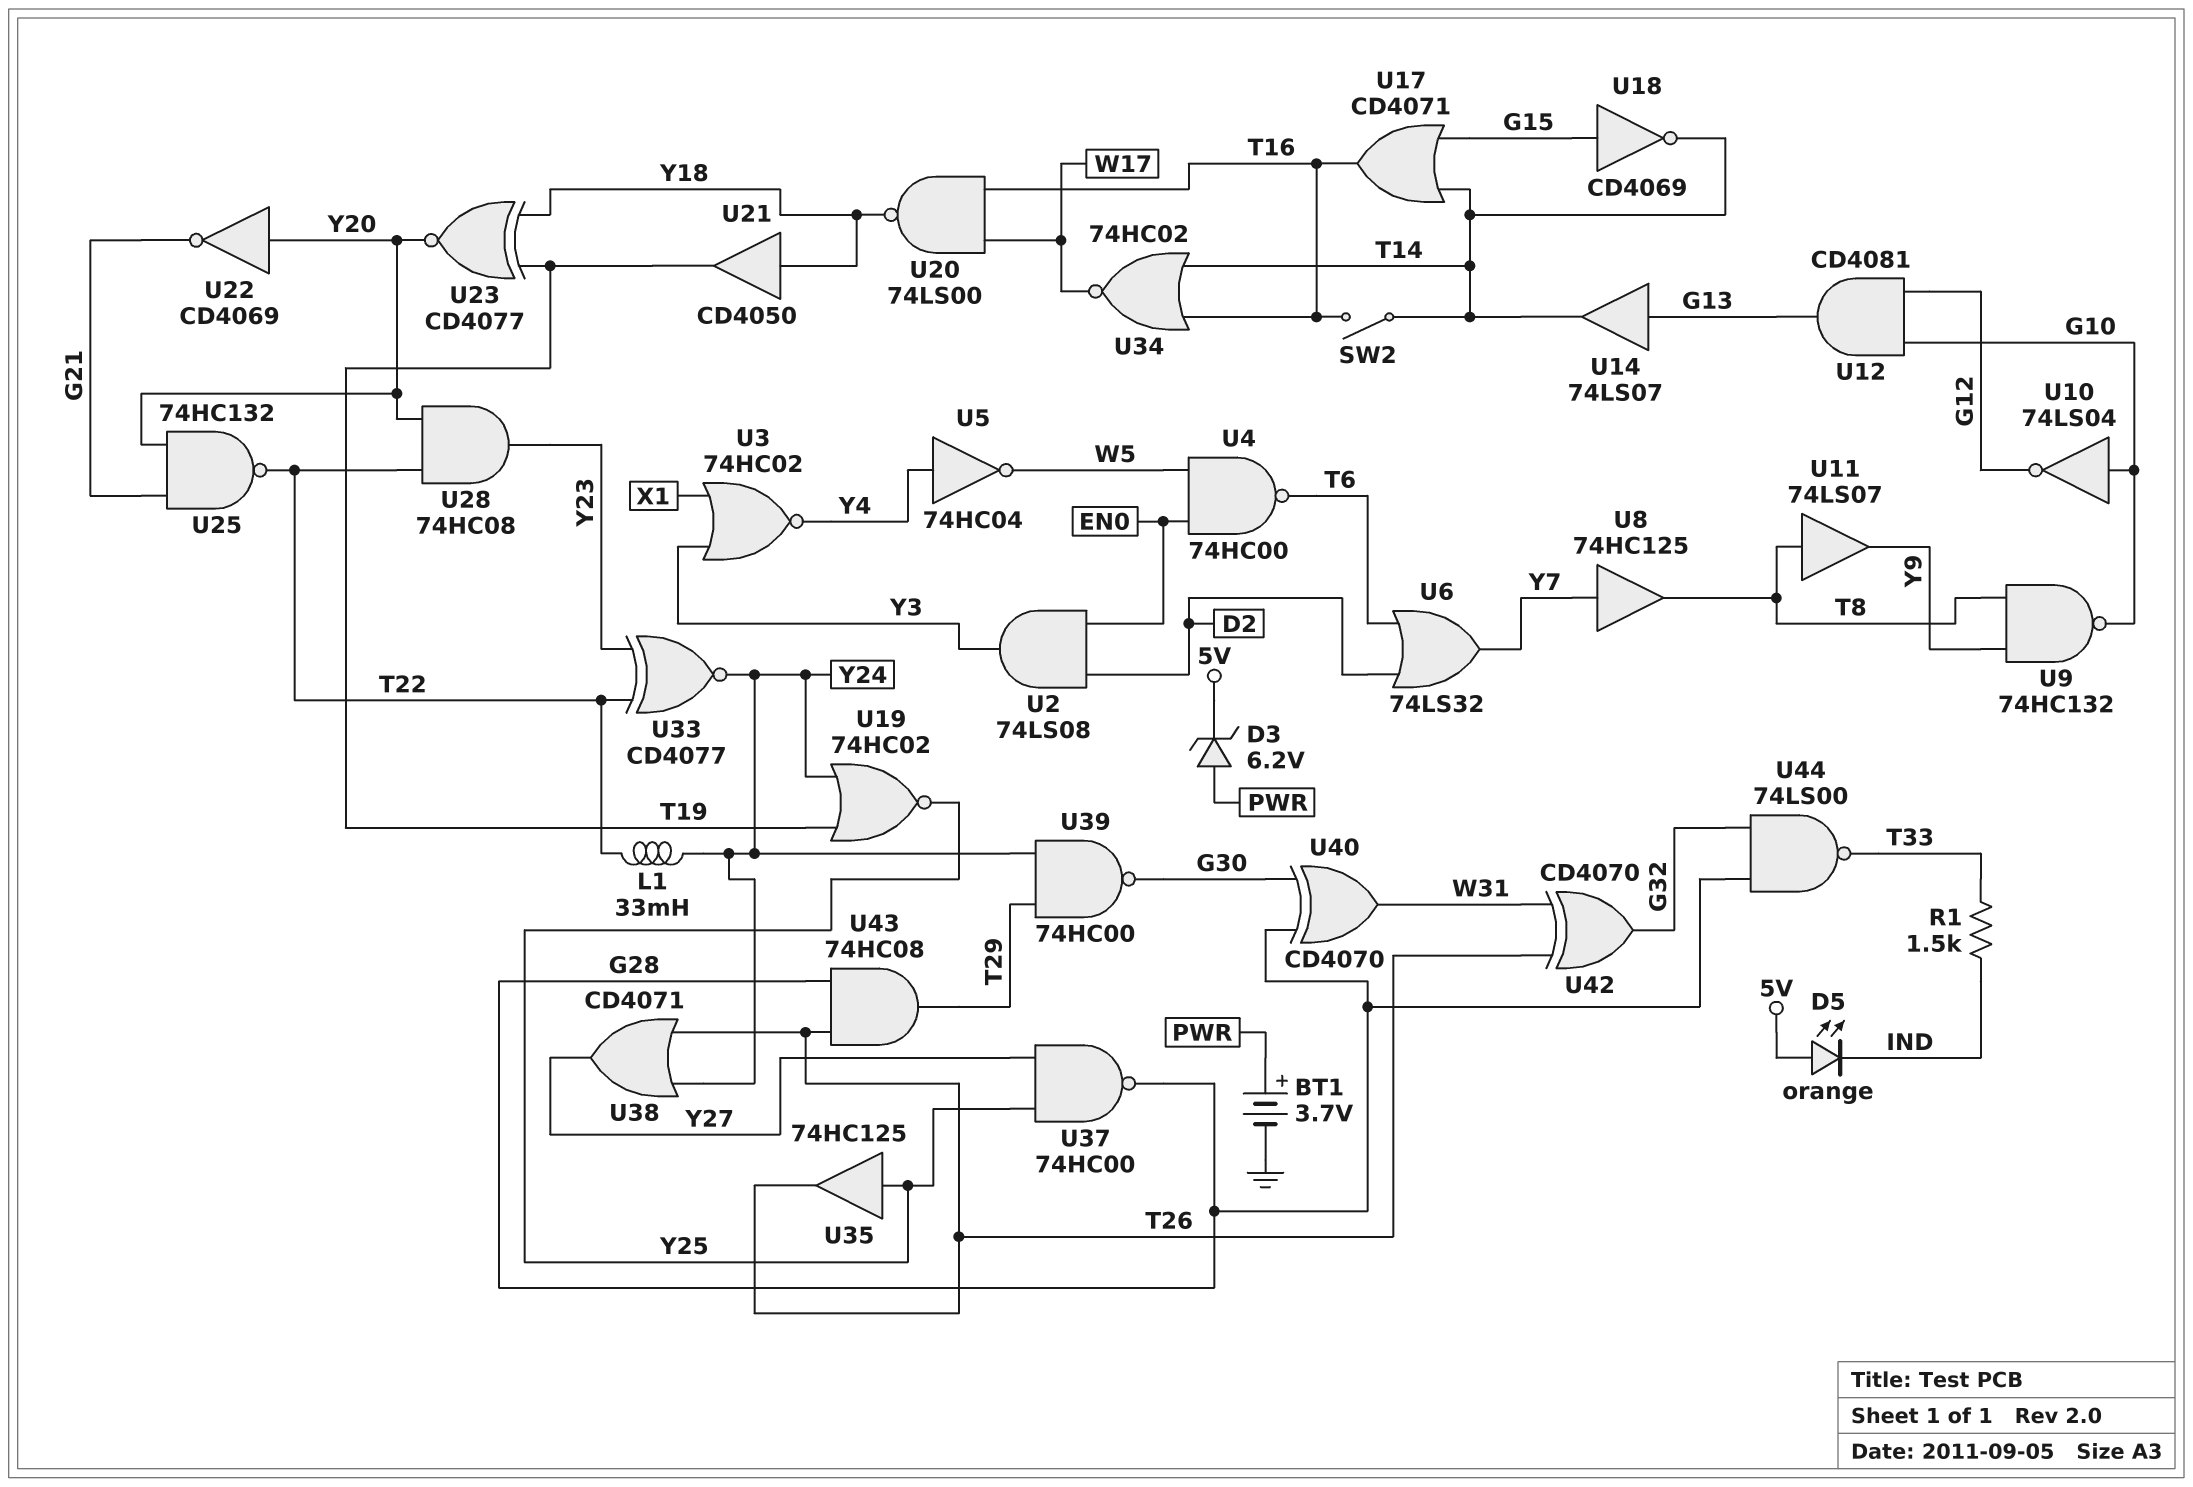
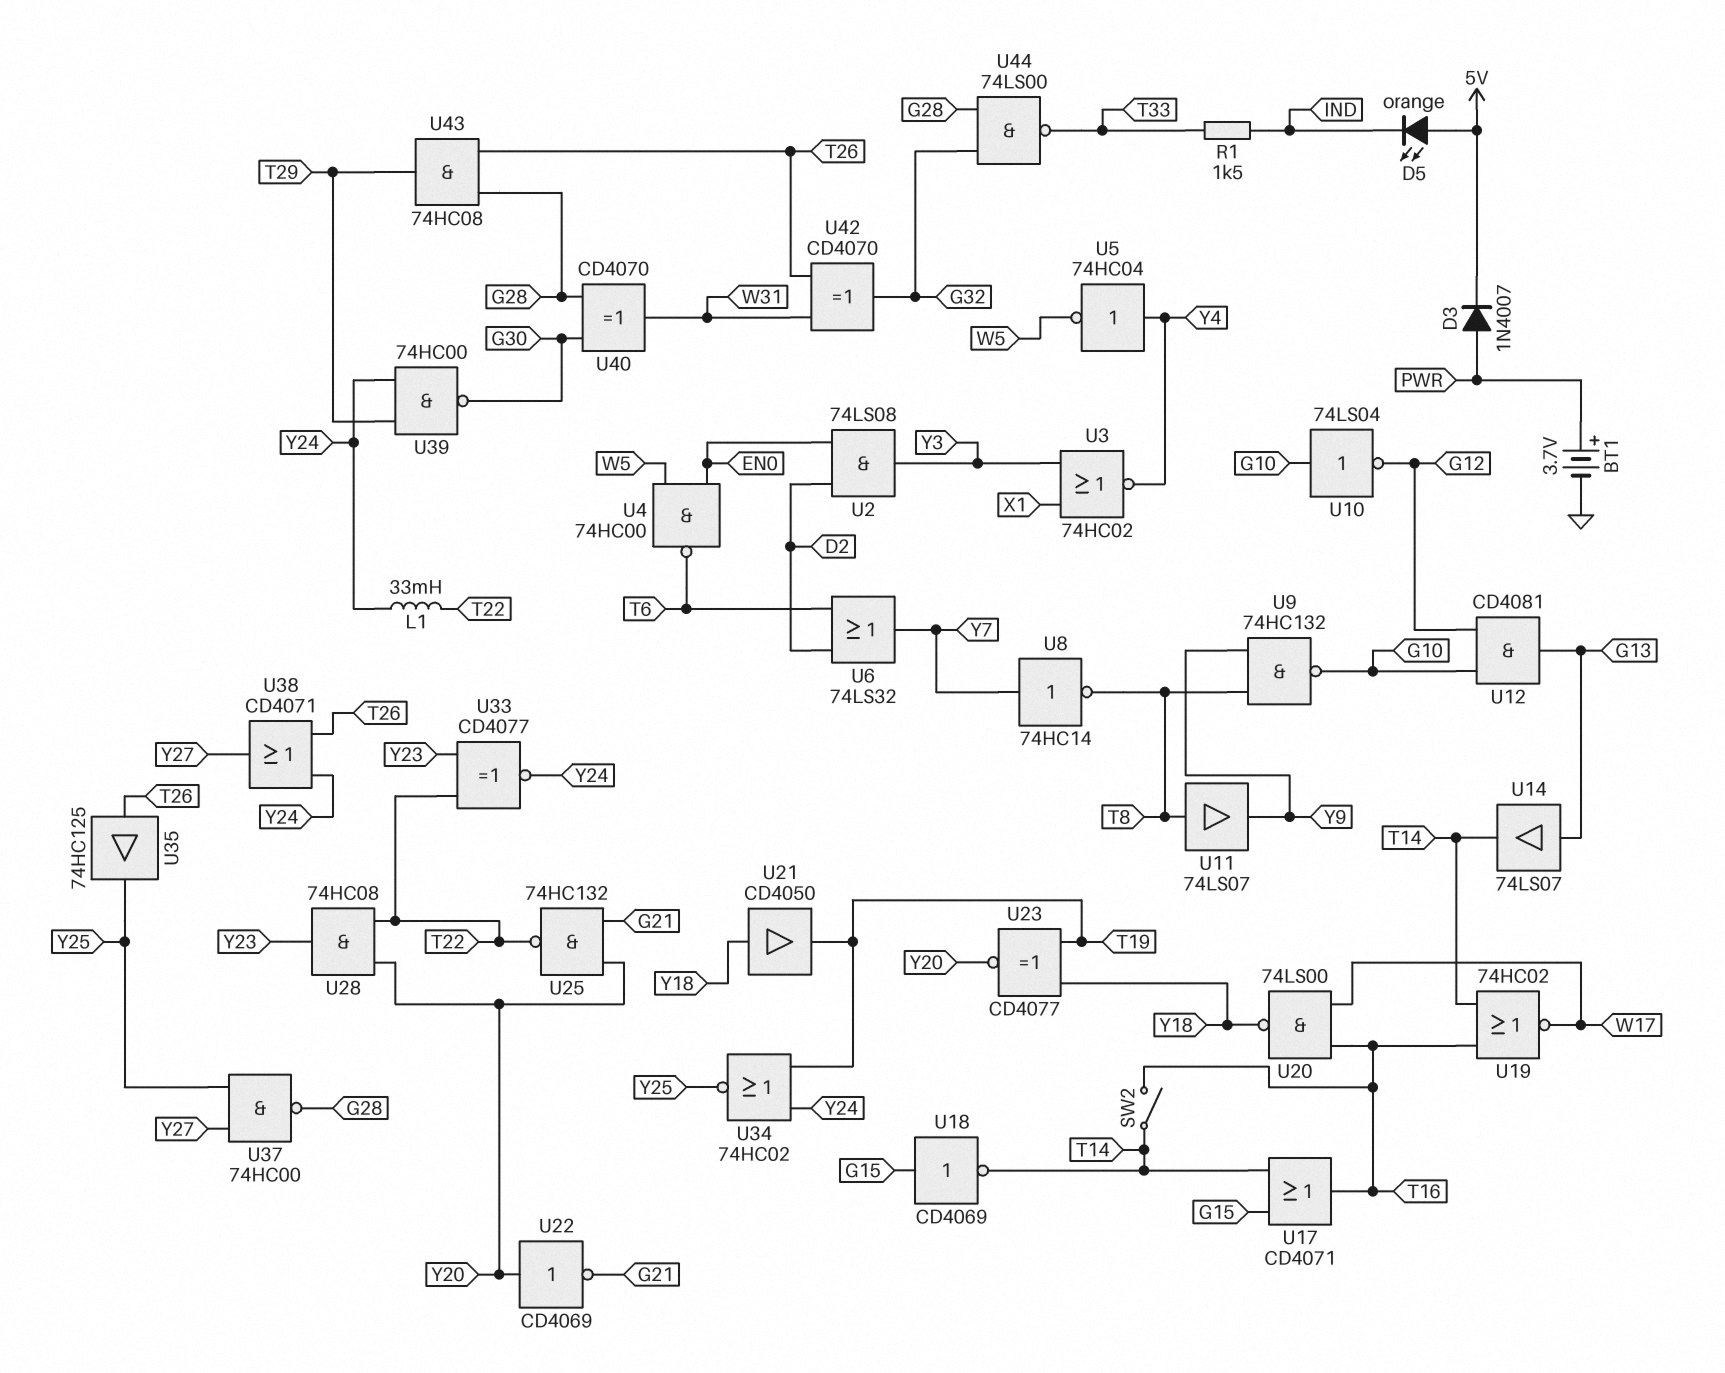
D3: zener 6.2V (A PWR, K 5V) -> diode 1N4007 (A PWR, K 5V)
U8: buffer 74HC125 (in Y7, out T8) -> NOT 74HC14 (in Y7, out T8)
U19: NOR 74HC02 (in T19, in Y24, out Y25) -> NOR 74HC02 (in T14, in T16, out W17)
U34: NOR 74HC02 (in T14, in T16, out W17) -> NOR 74HC02 (in T19, in Y24, out Y25)
U35: buffer 74HC125 (in Y25, out T26) -> buffer 74HC125 (in T26, out Y25)

